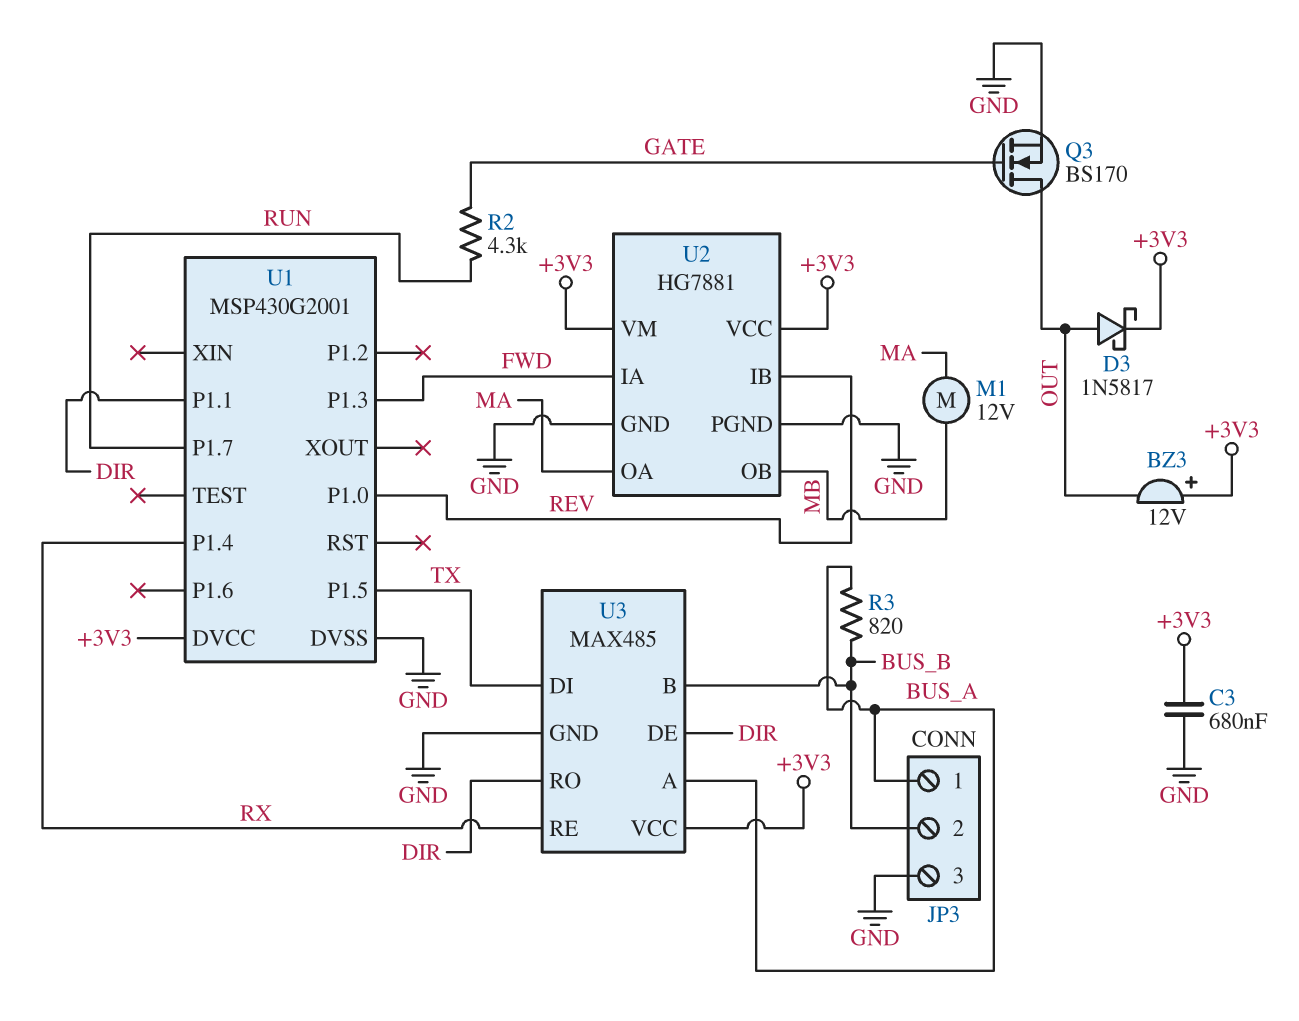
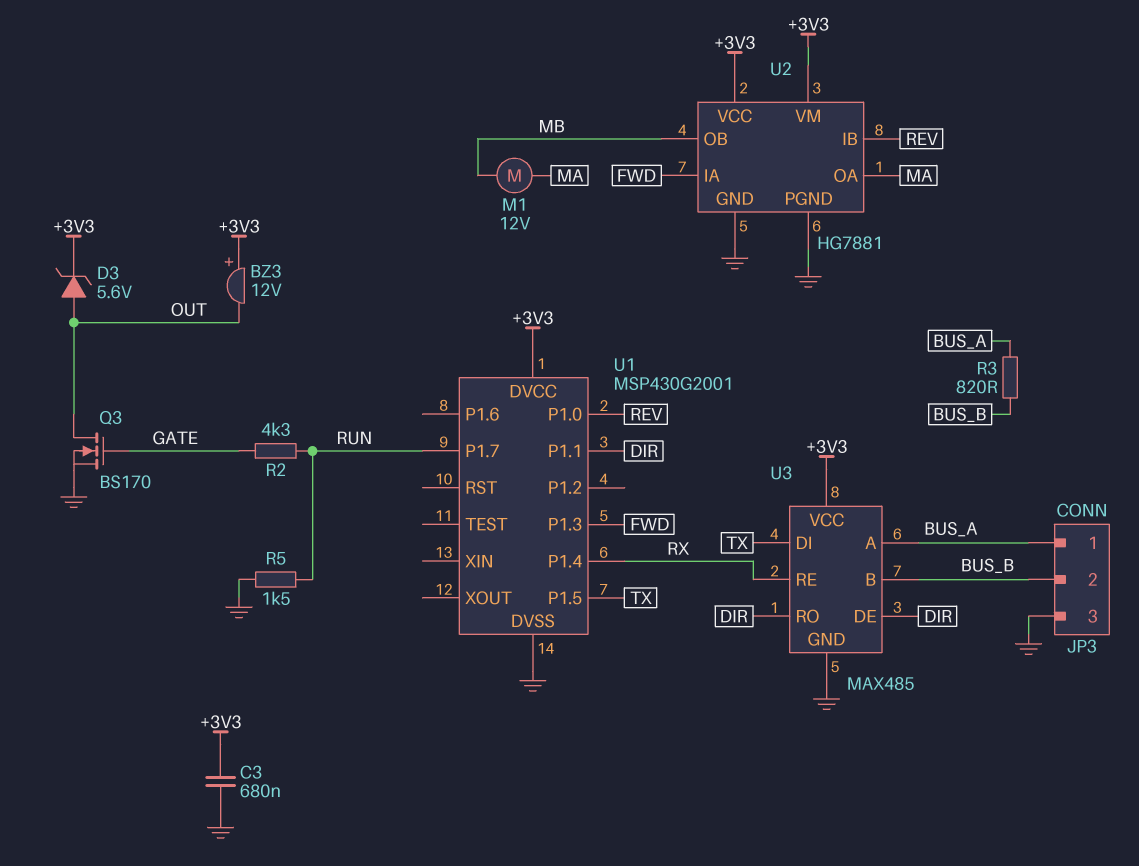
D3: schottky 1N5817 (A OUT, K +3V3) -> zener 5.6V (A OUT, K +3V3)
R5: none -> 1.5k (GND, RUN)

